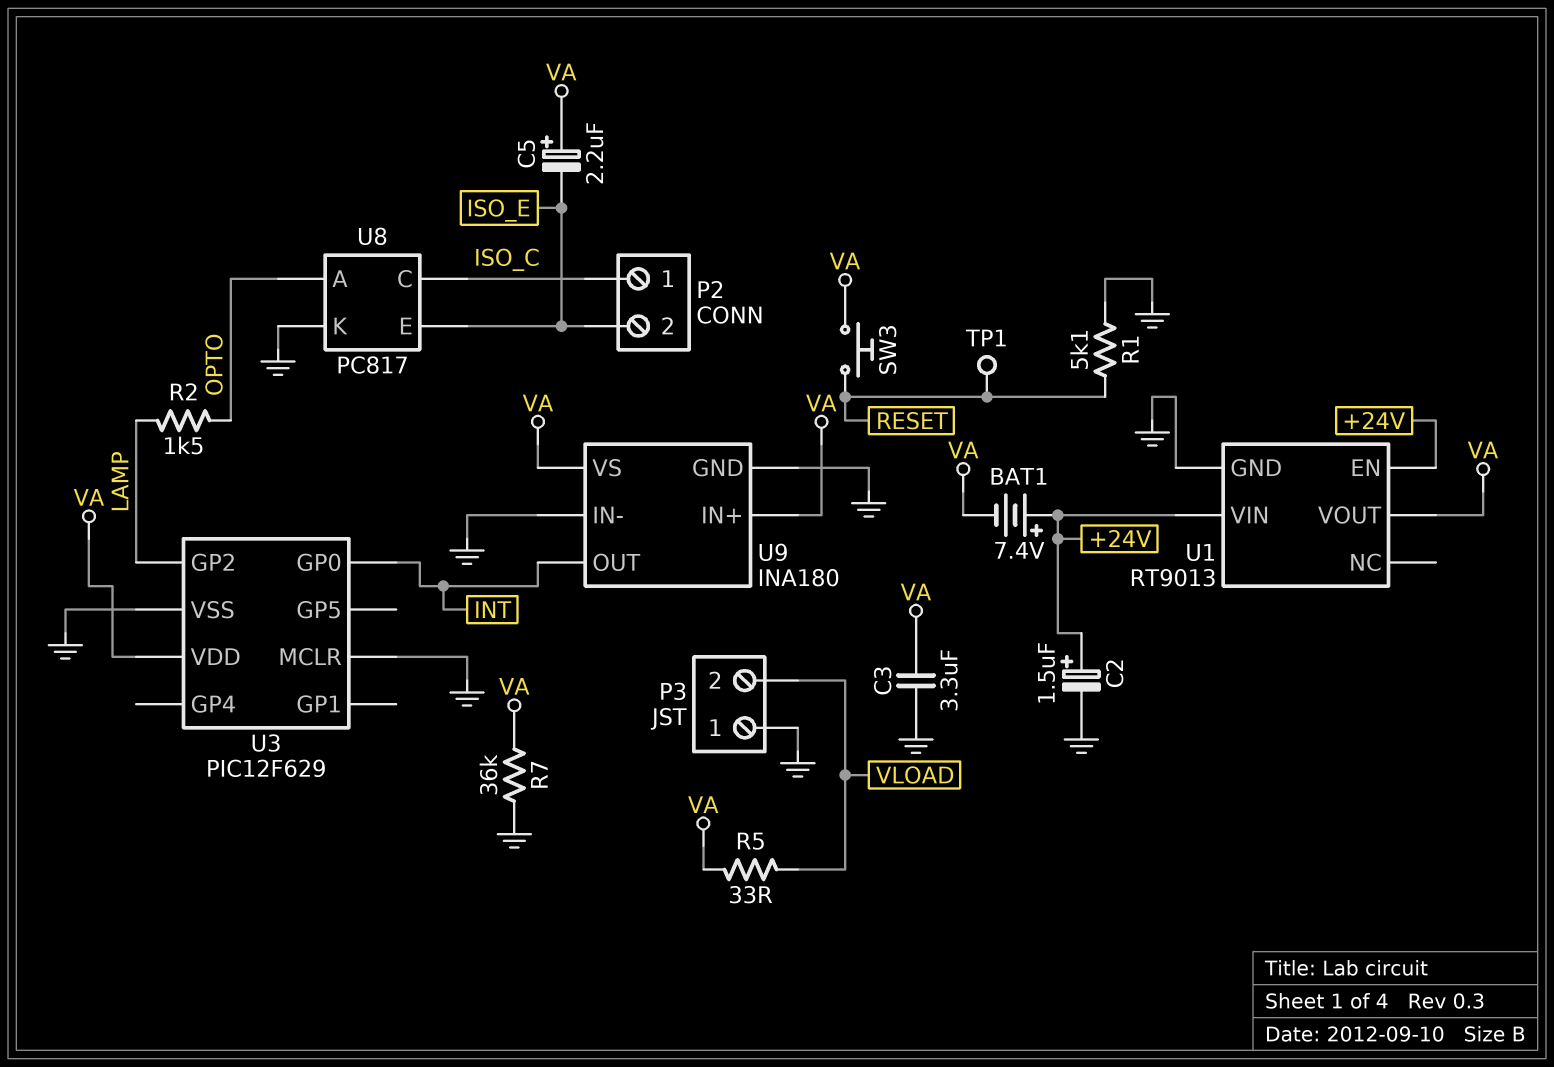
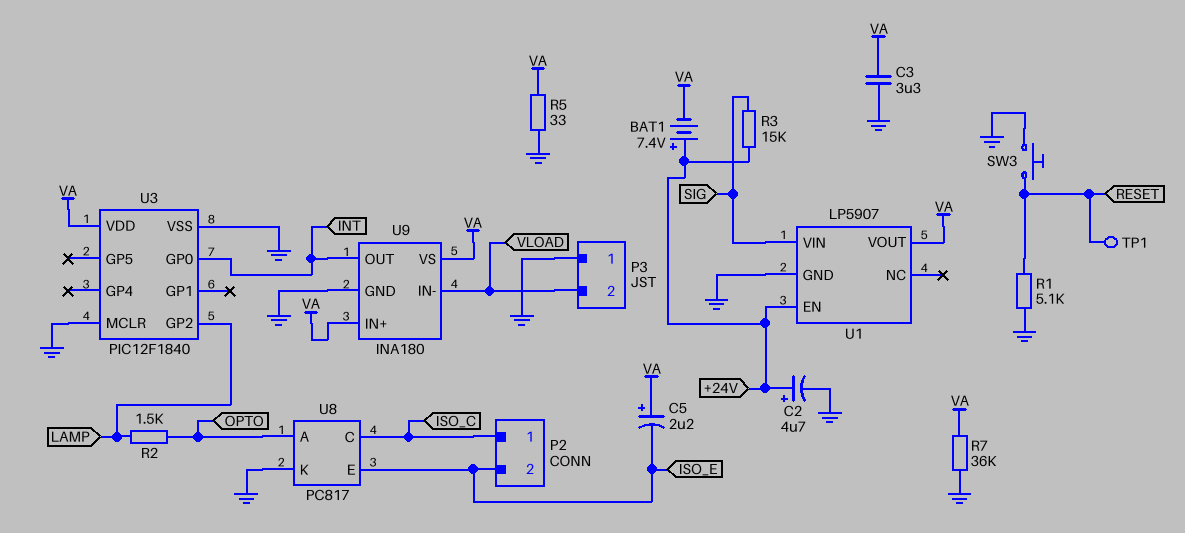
C2: 1.5uF (plus +24V, minus GND) -> 4.7uF (plus +24V, minus GND)
R3: none -> 15k (+24V, SIG)
R5: 33 (VA, VLOAD) -> 33 (GND, VA)
SW3: button (RESET, VA) -> button (GND, RESET)
U1: RT9013 -> LP5907
U1 pin VIN: +24V -> SIG
U3: PIC12F629 -> PIC12F1840
U9 pin IN-: GND -> VLOAD

